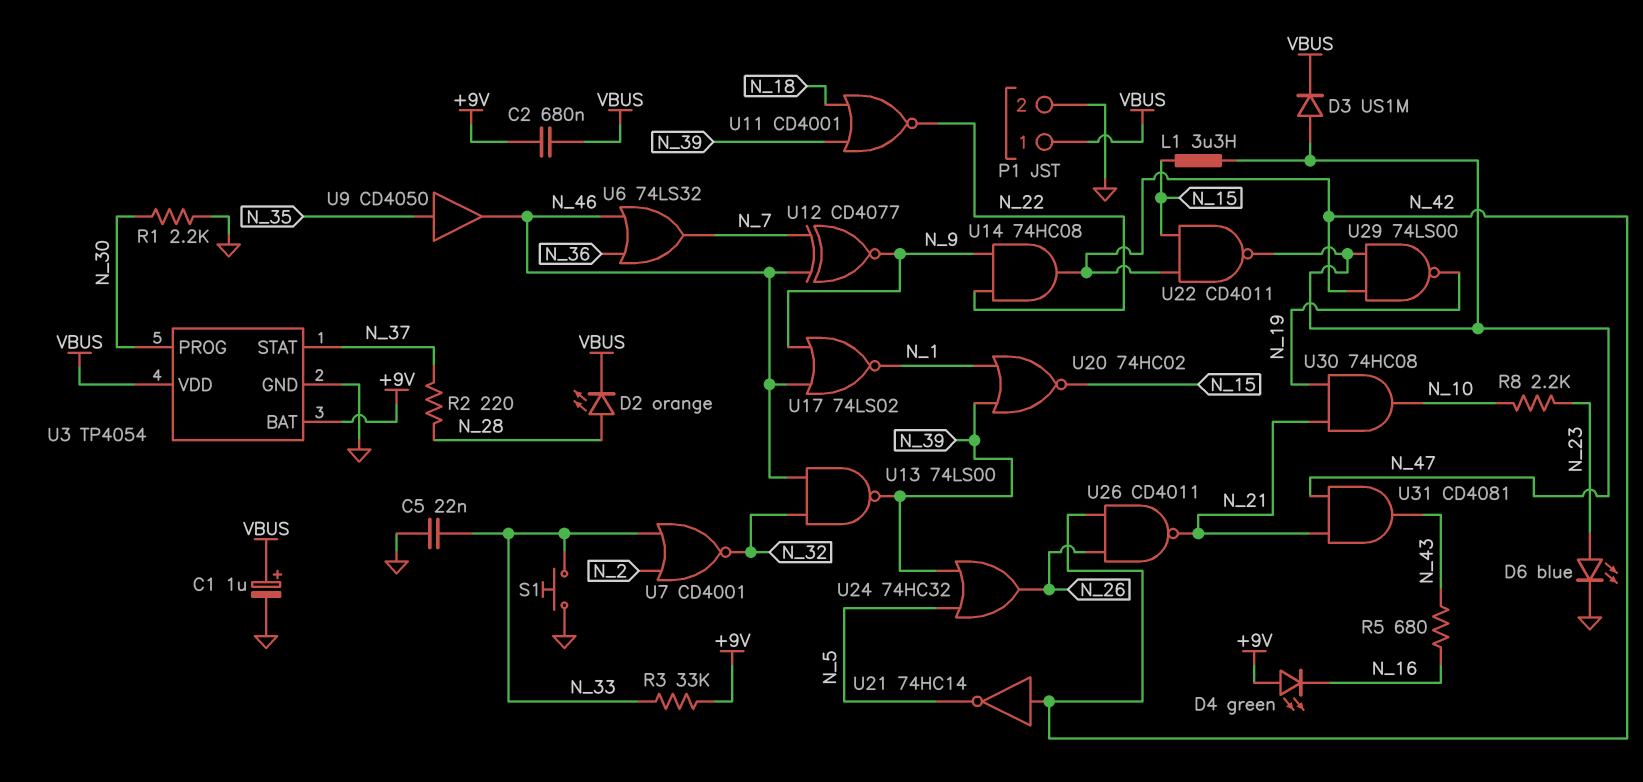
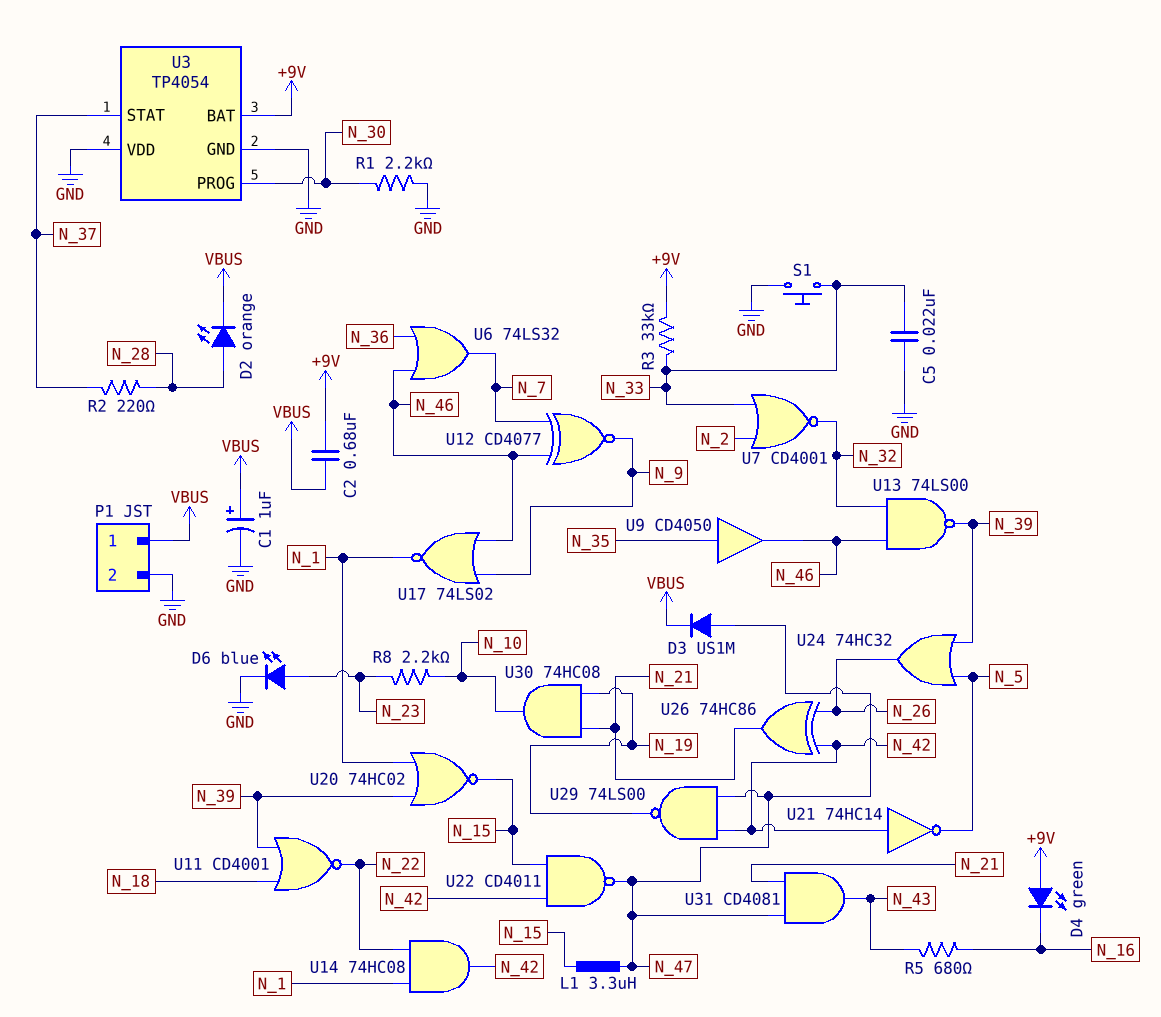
U3 pin VDD: VBUS -> GND
U14: AND 74HC08 (in N_9, in N_22, out N_42) -> AND 74HC08 (in N_1, in N_22, out N_42)
U26: NAND CD4011 (in N_26, in N_42, out N_21) -> XOR 74HC86 (in N_26, in N_42, out N_21)

